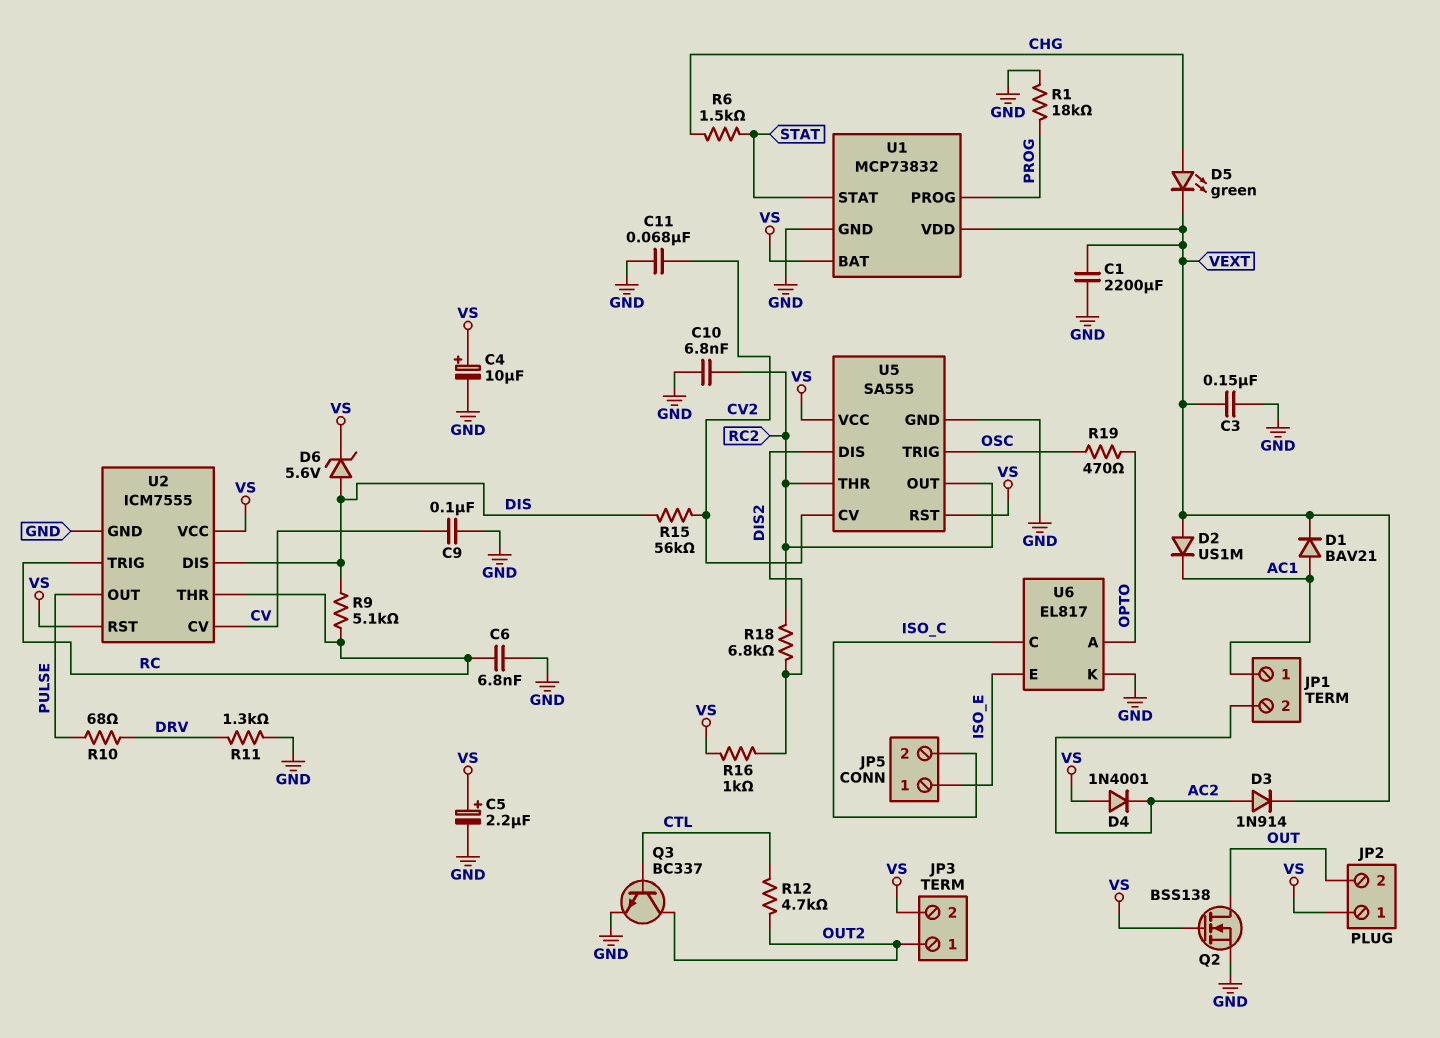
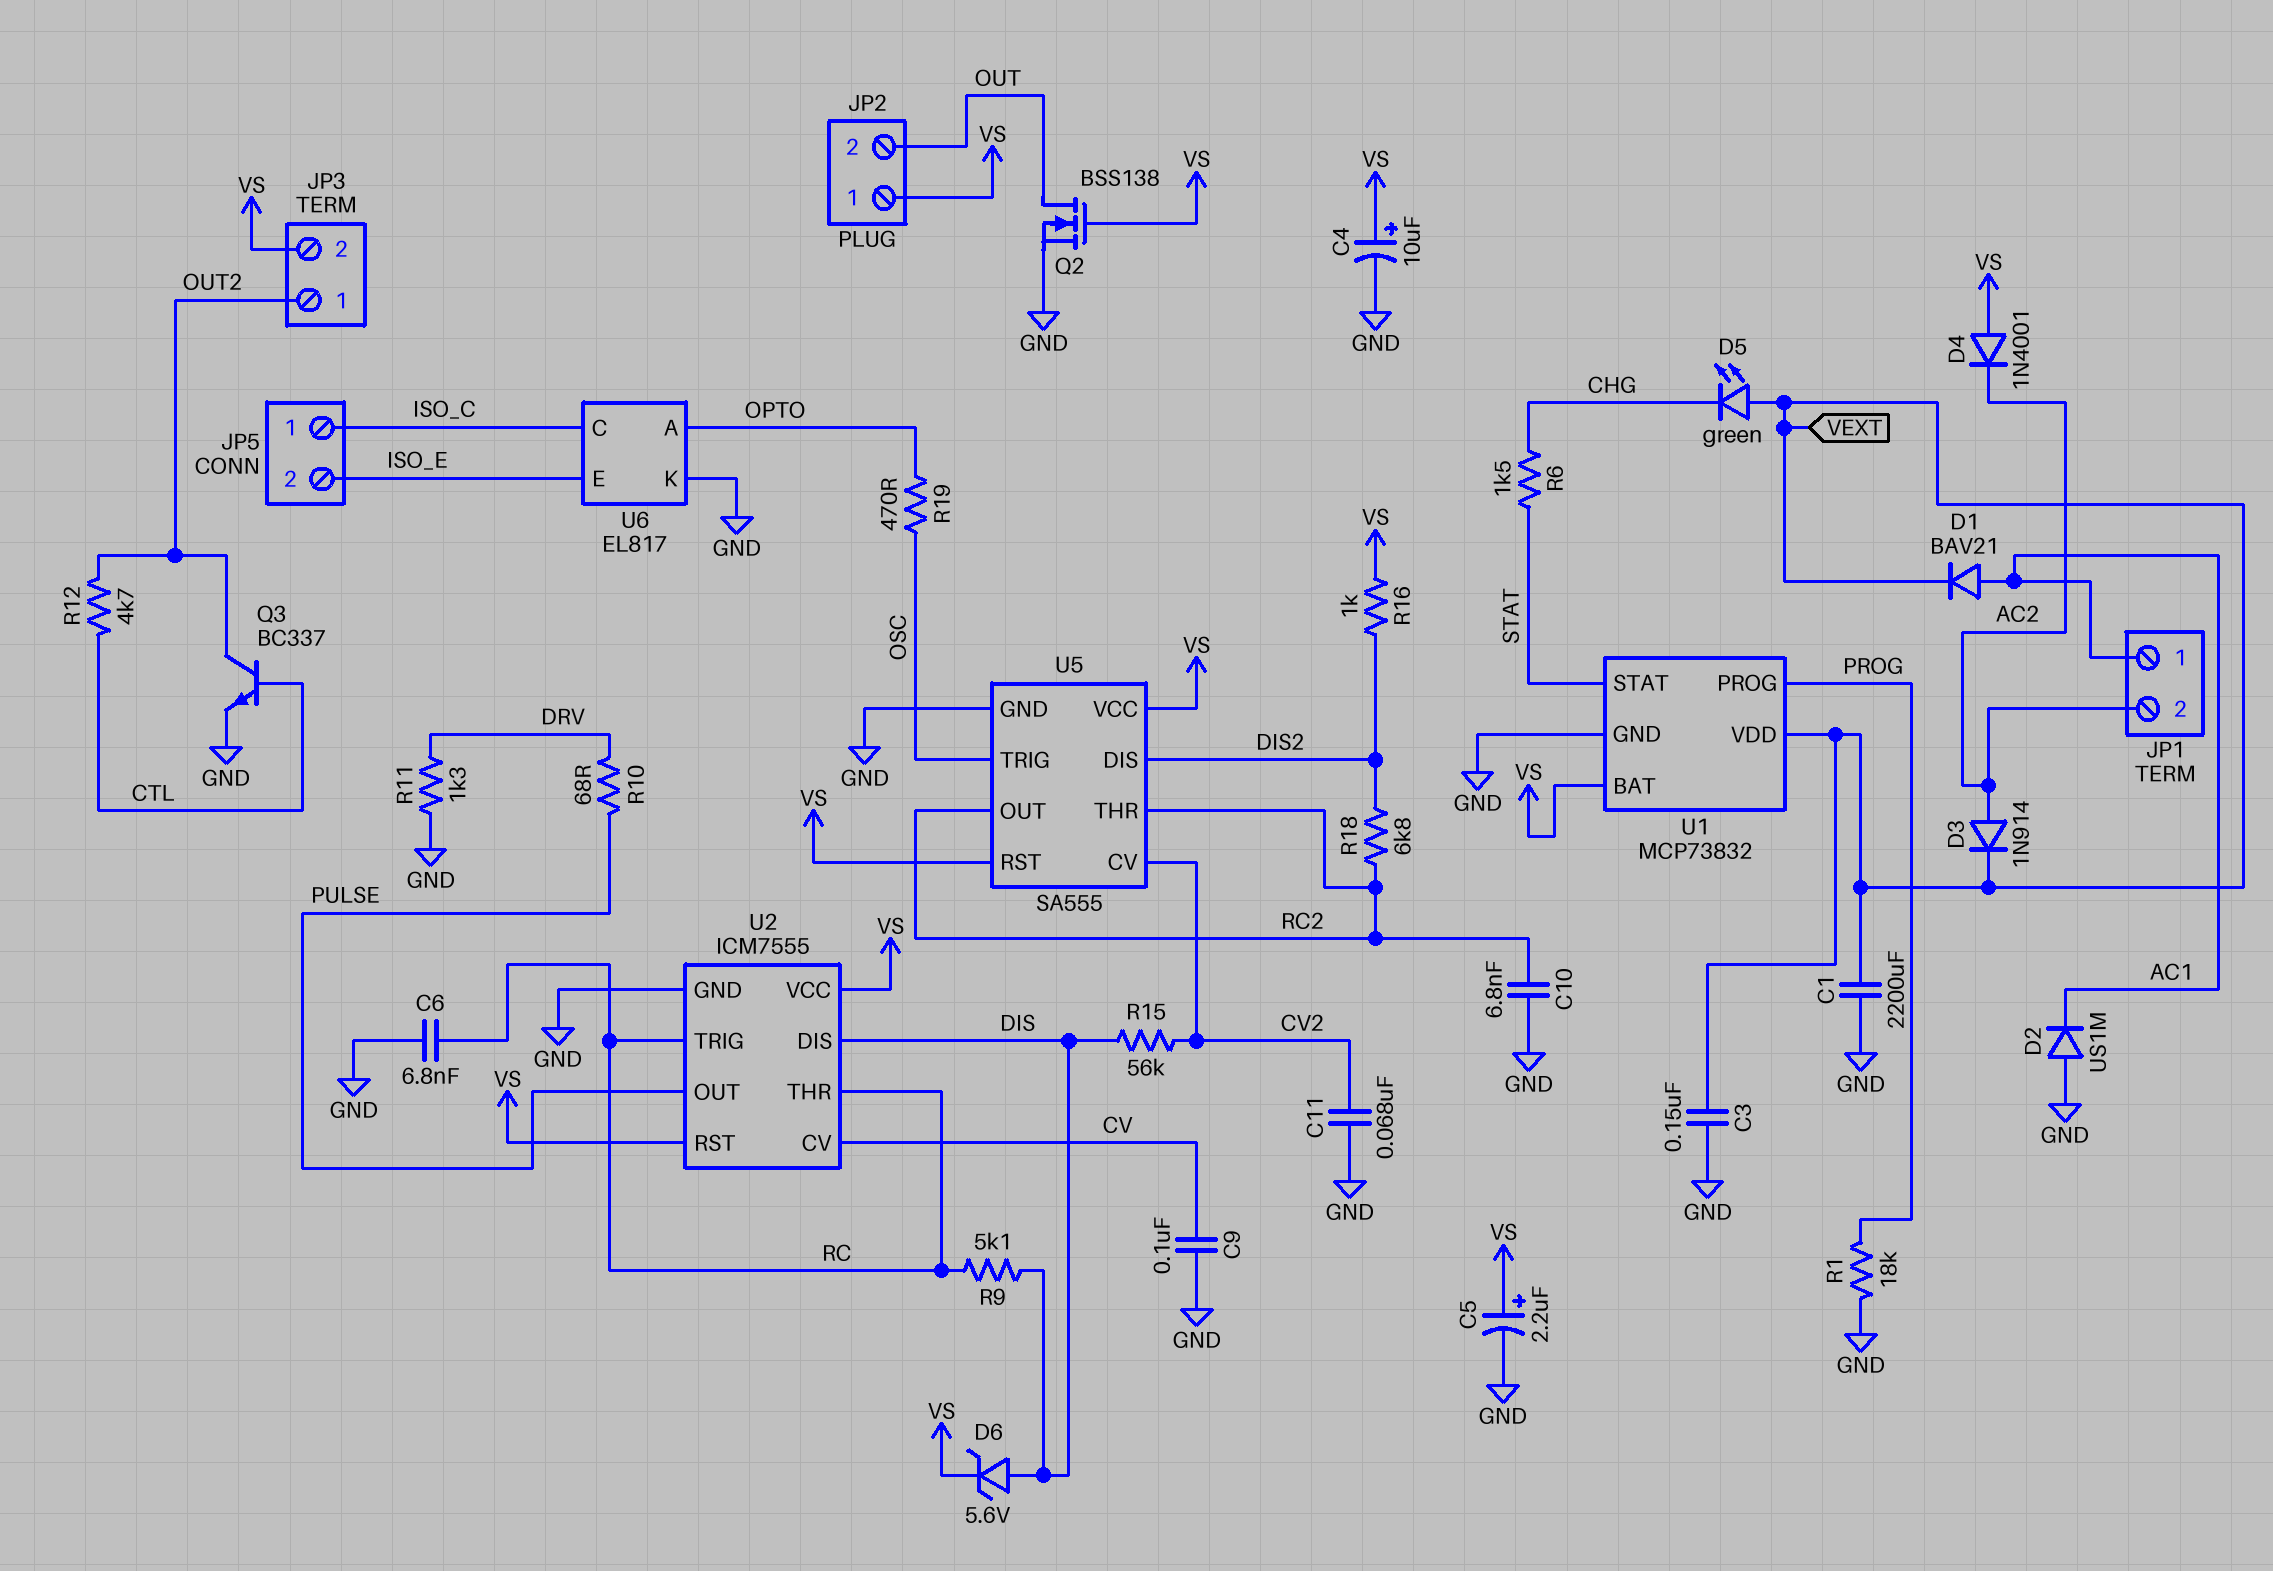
D2: diode US1M (A VEXT, K AC1) -> diode US1M (A GND, K AC1)
D5: LED green (A CHG, K VEXT) -> LED green (A VEXT, K CHG)
JP5 pin 1: ISO_E -> ISO_C
JP5 pin 2: ISO_C -> ISO_E

